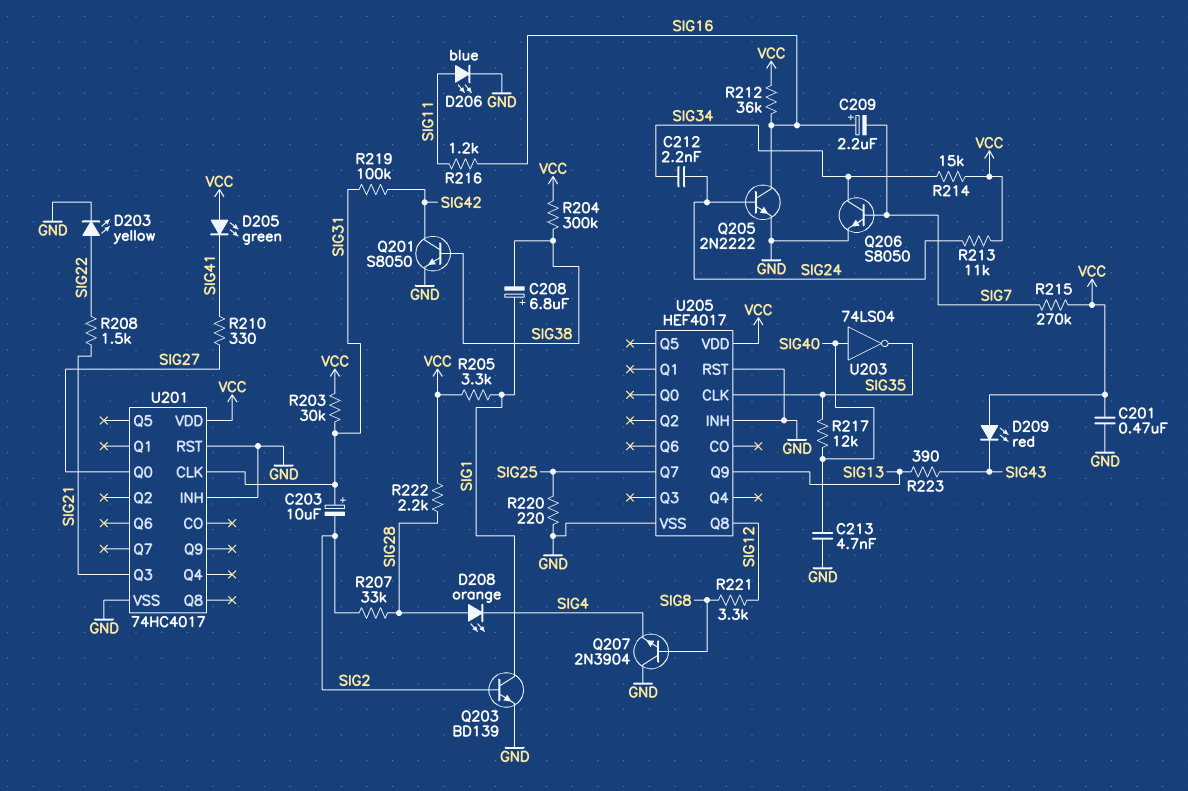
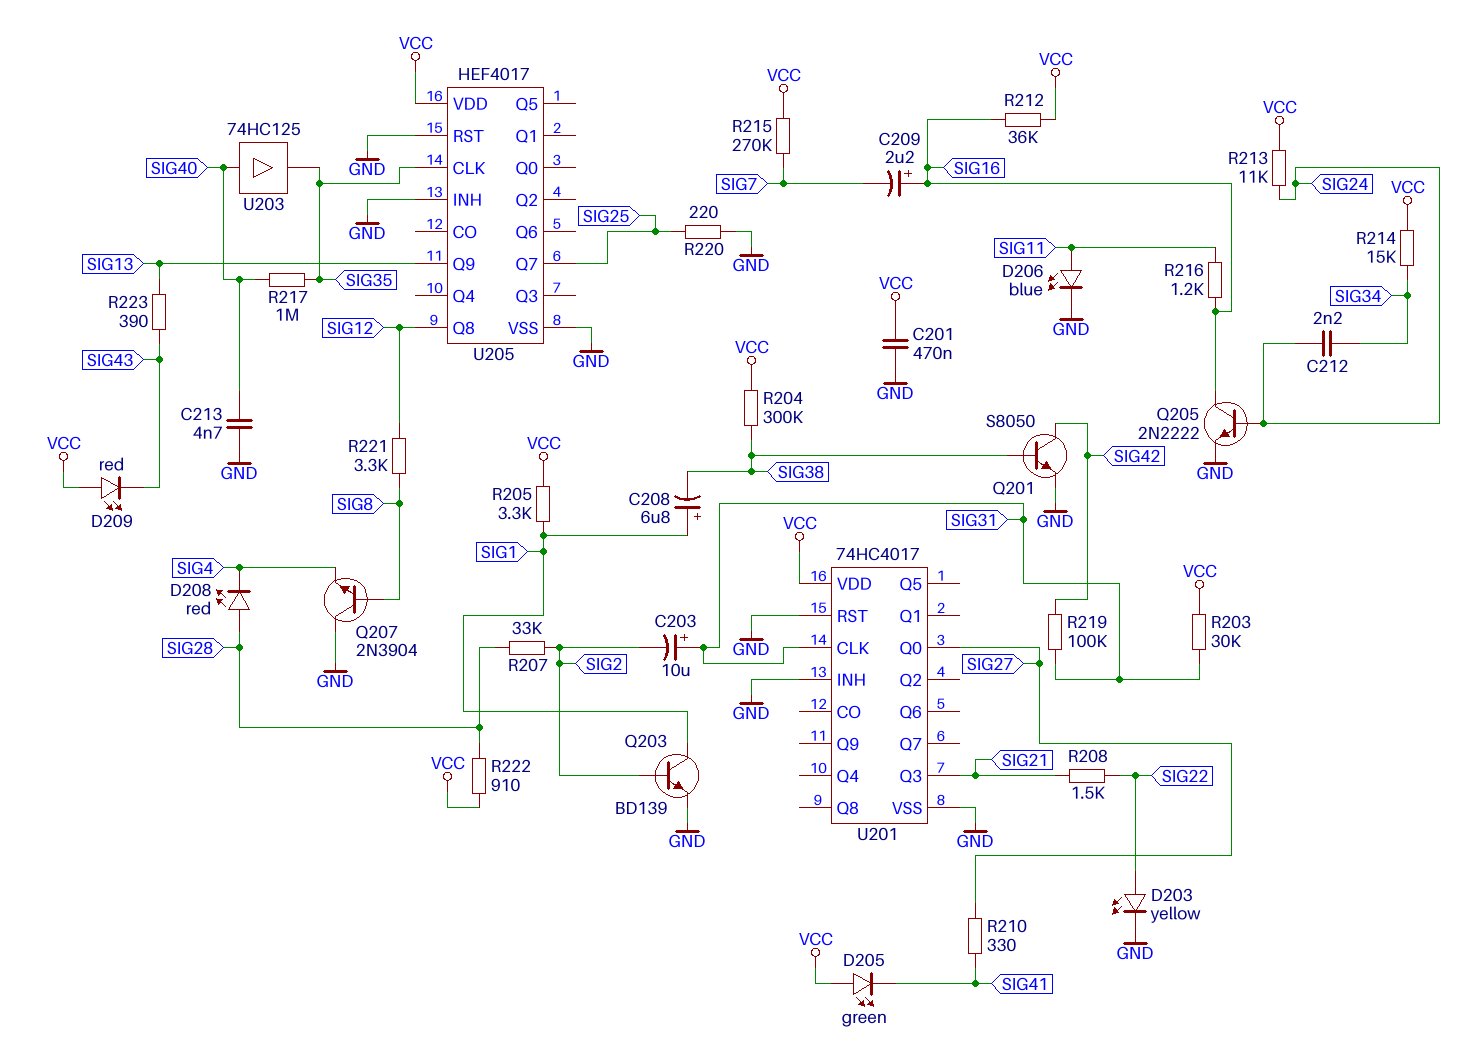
D208: LED orange (A SIG28, K SIG4) -> LED red (A SIG28, K SIG4)
Q206: NPN S8050 (B SIG7, C SIG34, E GND) -> none
R217: 12k (SIG35, SIG40) -> 1M (SIG35, SIG40)
R222: 2.2k (SIG28, VCC) -> 910 (SIG28, VCC)
U203: NOT 74LS04 (in SIG40, out SIG35) -> buffer 74HC125 (in SIG40, out SIG35)

